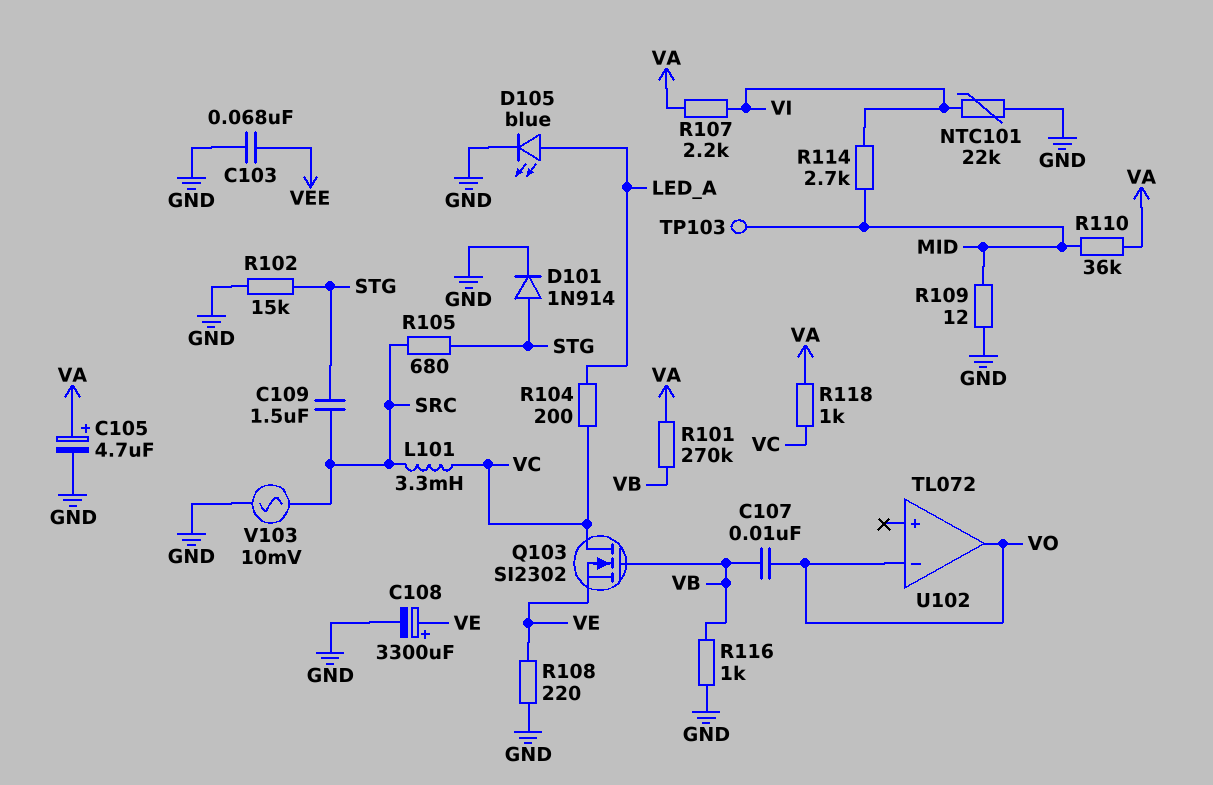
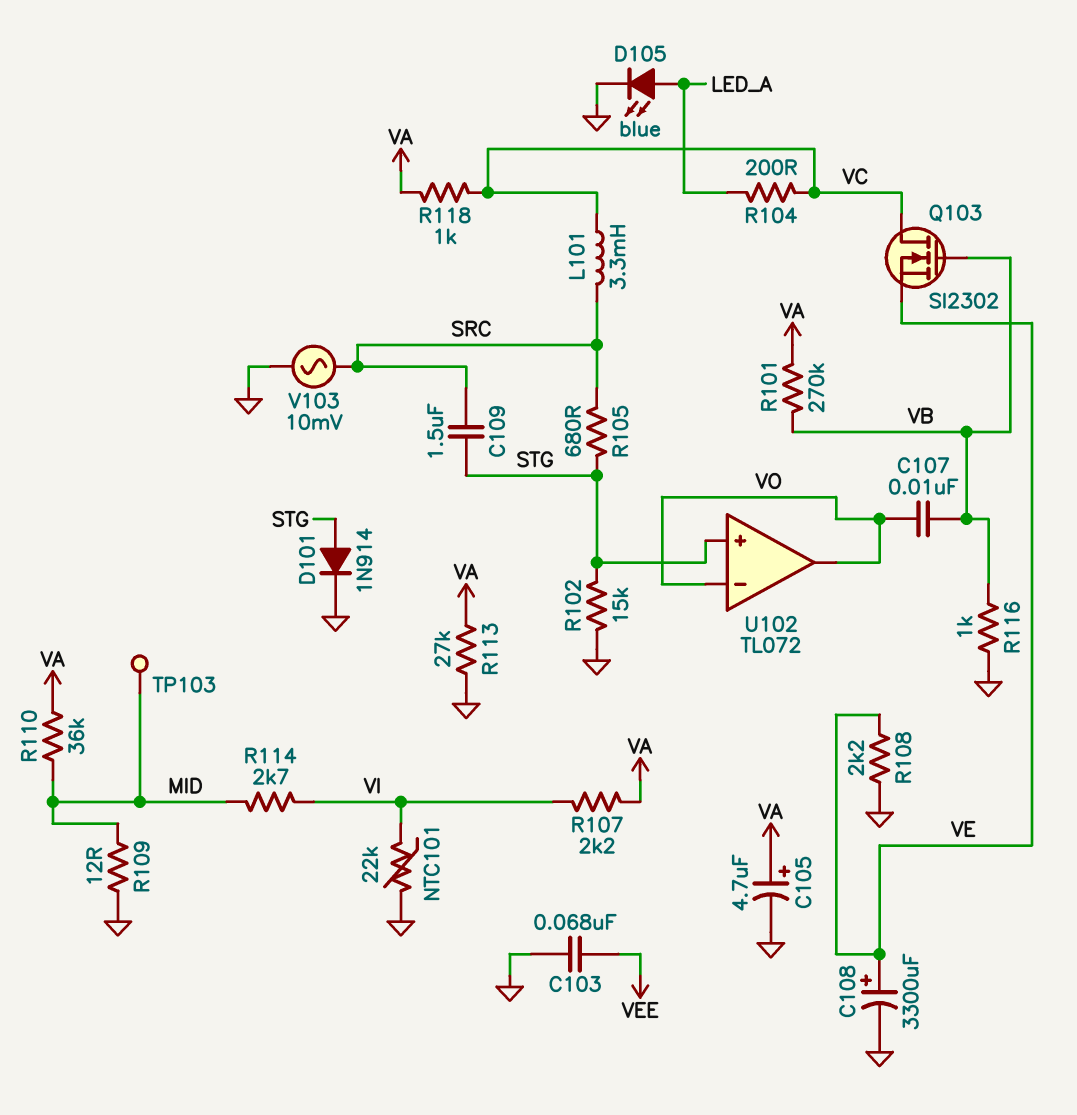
R108: 220 (GND, VE) -> 2.2k (GND, VE)
R113: none -> 27k (GND, VA)
U102 pin in+: none -> STG

